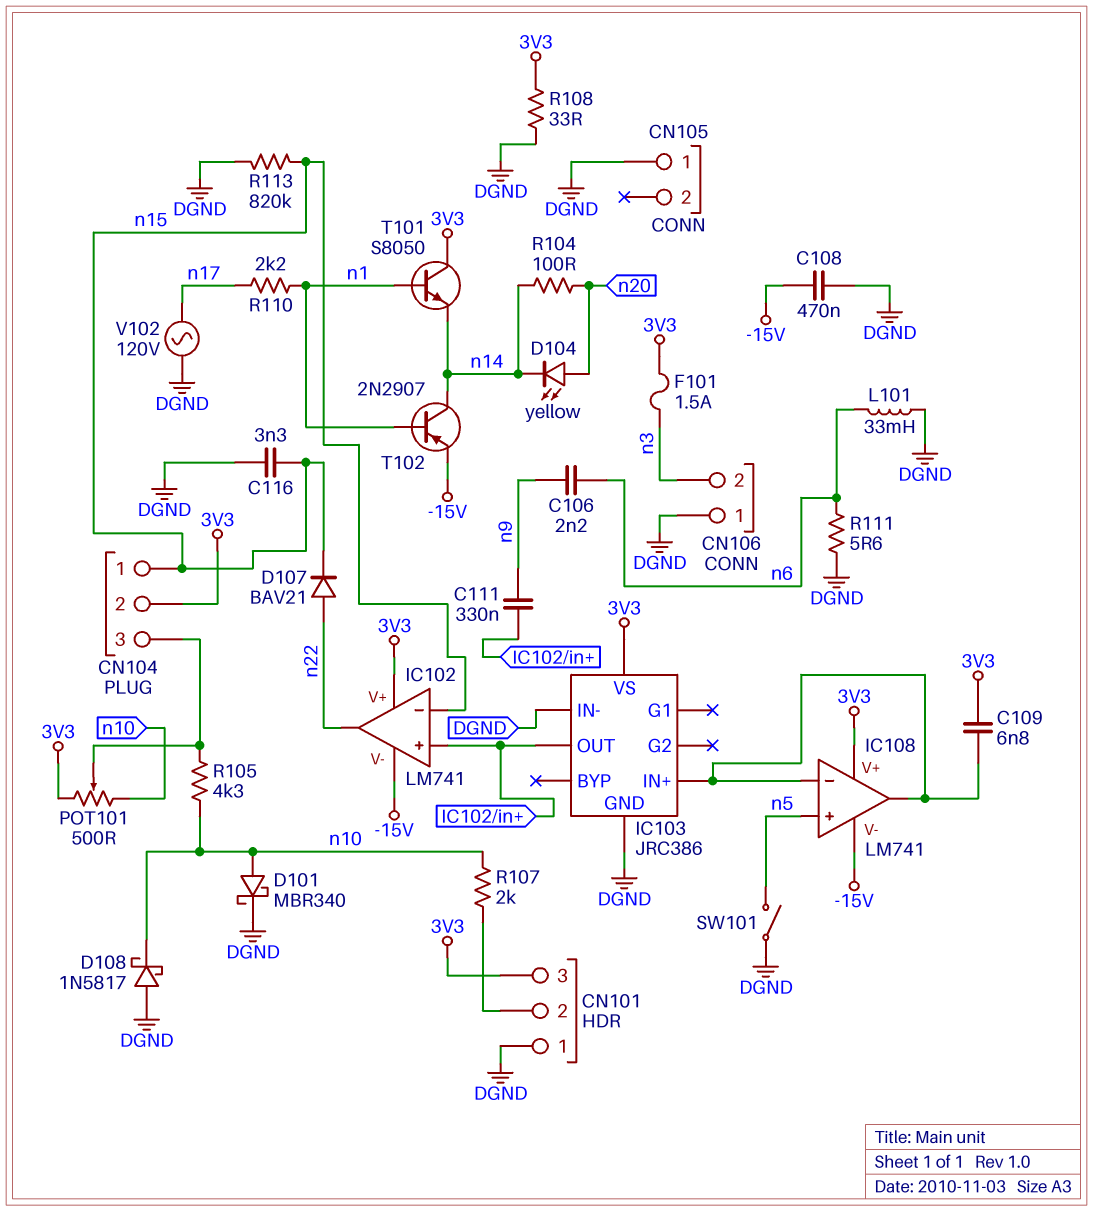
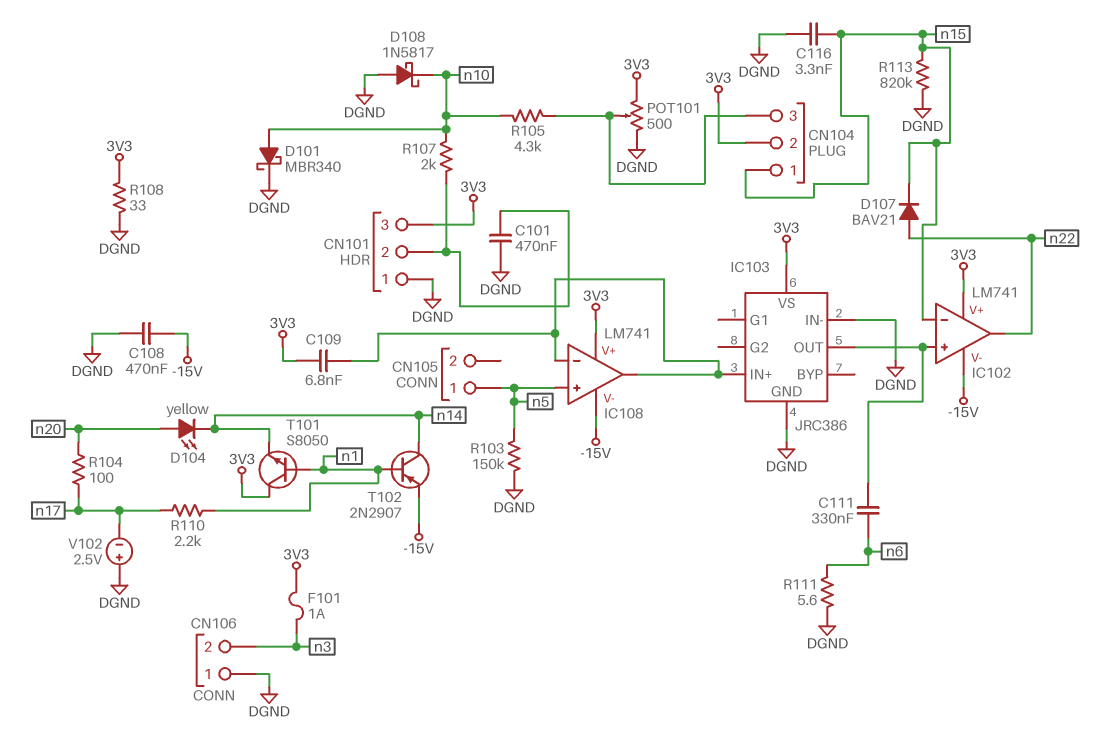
C101: none -> 470nF (CN101/2, DGND)
C106: 2.2nF (n6, n9) -> none
C111: 330nF (IC102/in+, n9) -> 330nF (IC102/in+, n6)
CN105 pin 1: DGND -> n5
F101: 1.5A (3V3, n3) -> 1A (3V3, n3)
L101: 33mH (DGND, n6) -> none
POT101: 500 (3V3, n10, wiper CN104/3) -> 500 (3V3, DGND, wiper CN104/3)
R103: none -> 150k (DGND, n5)
R104: 100 (n14, n20) -> 100 (n17, n20)
SW101: switch (DGND, n5) -> none
V102: AC 120V (DGND, n17) -> 2.5V (plus DGND, minus n17)

